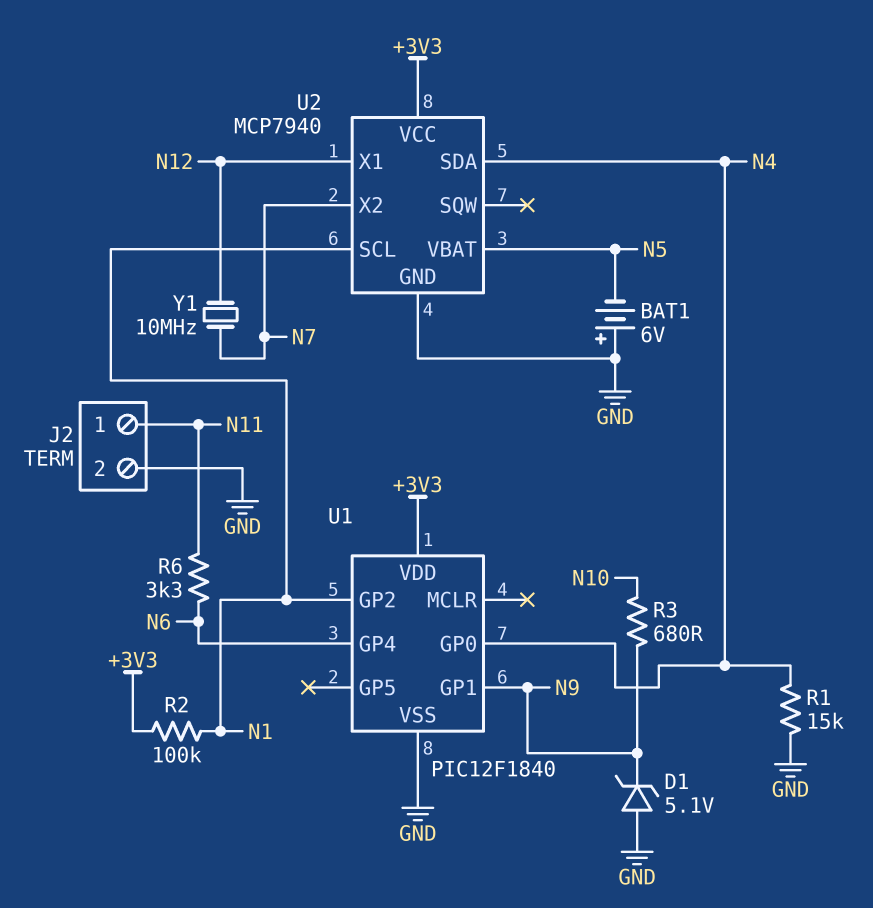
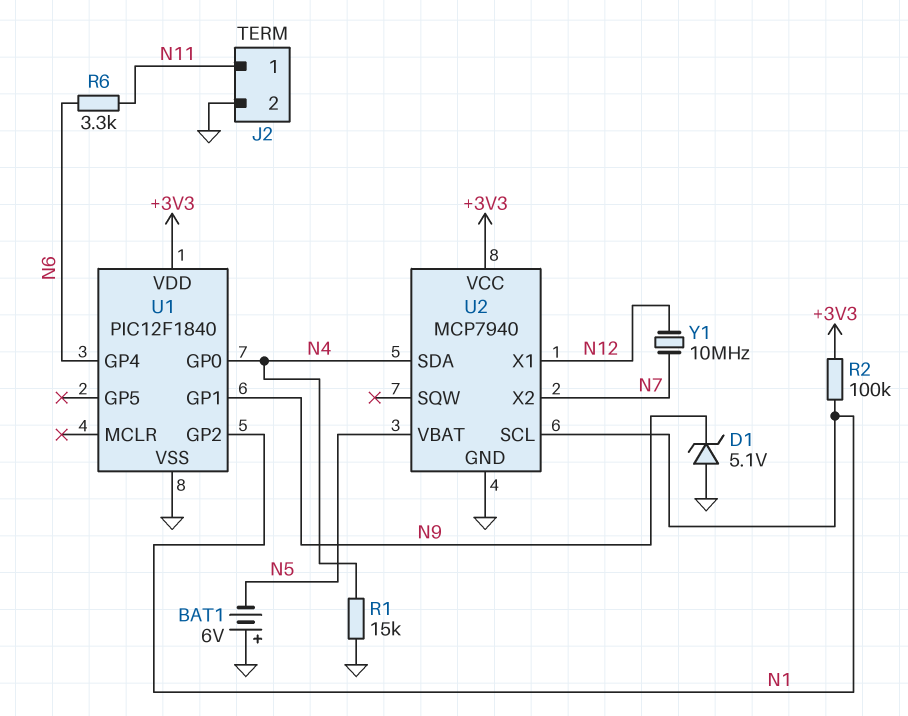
R3: 680 (N9, N10) -> none

